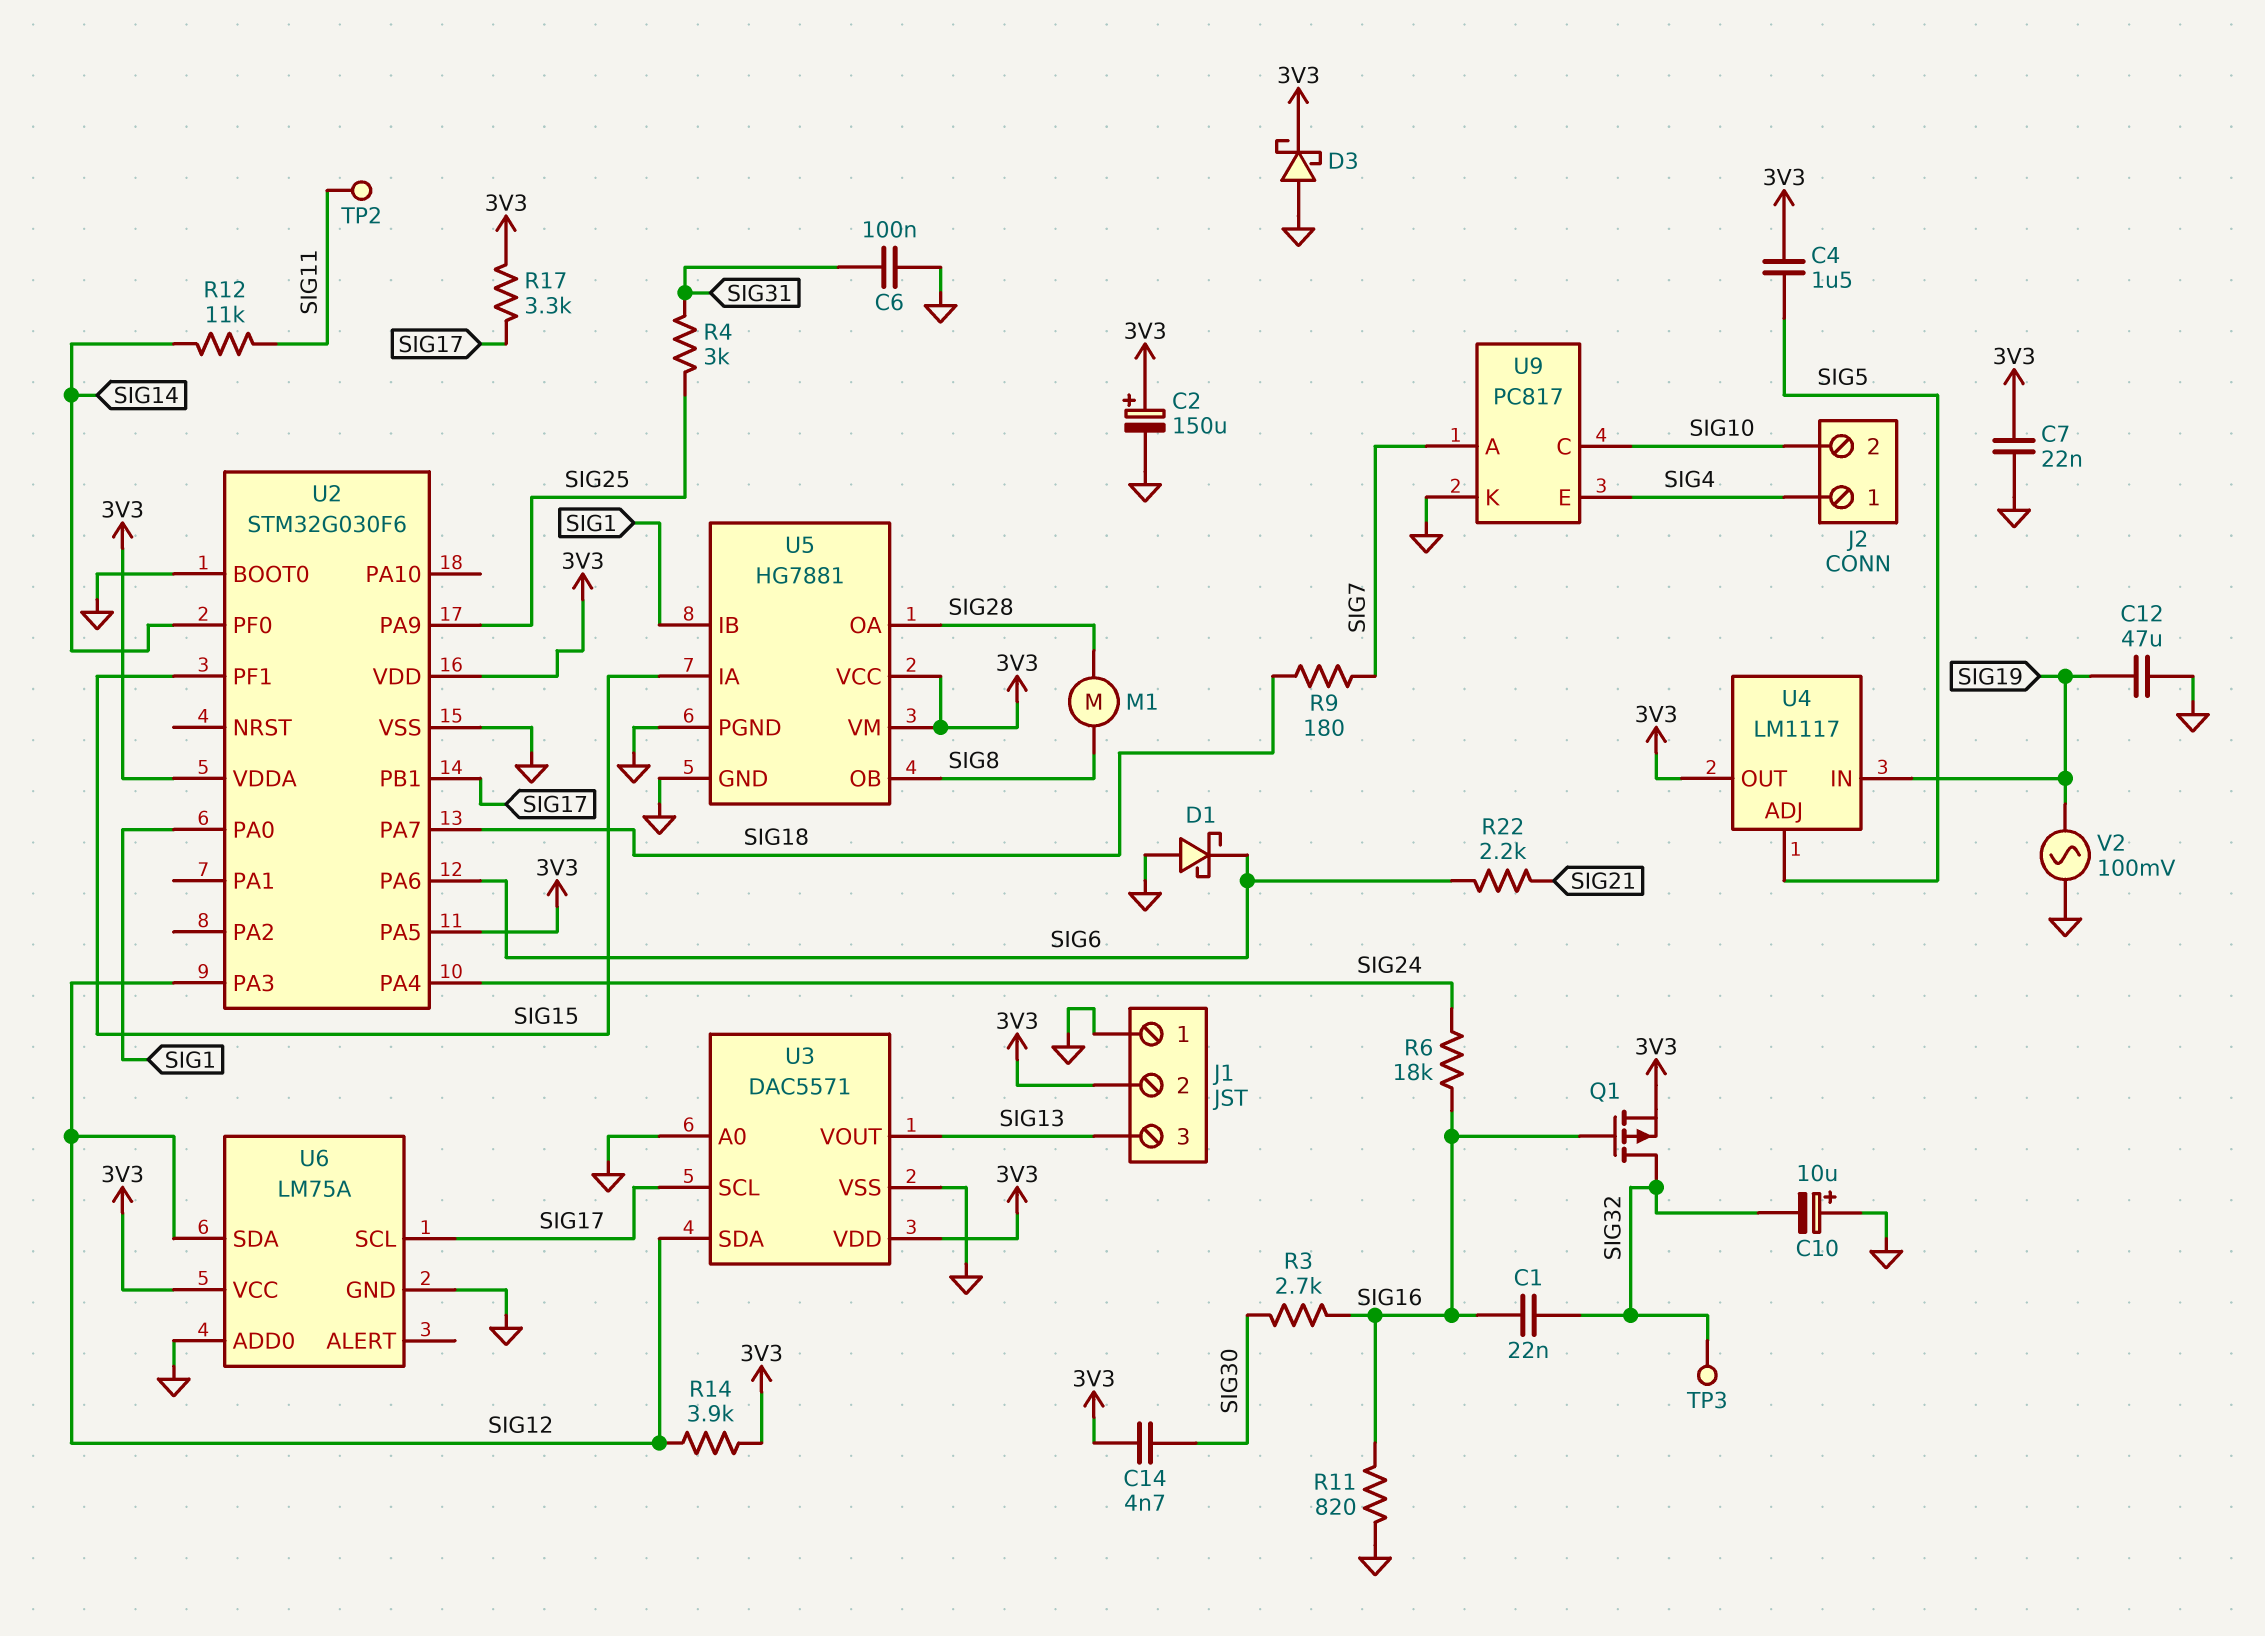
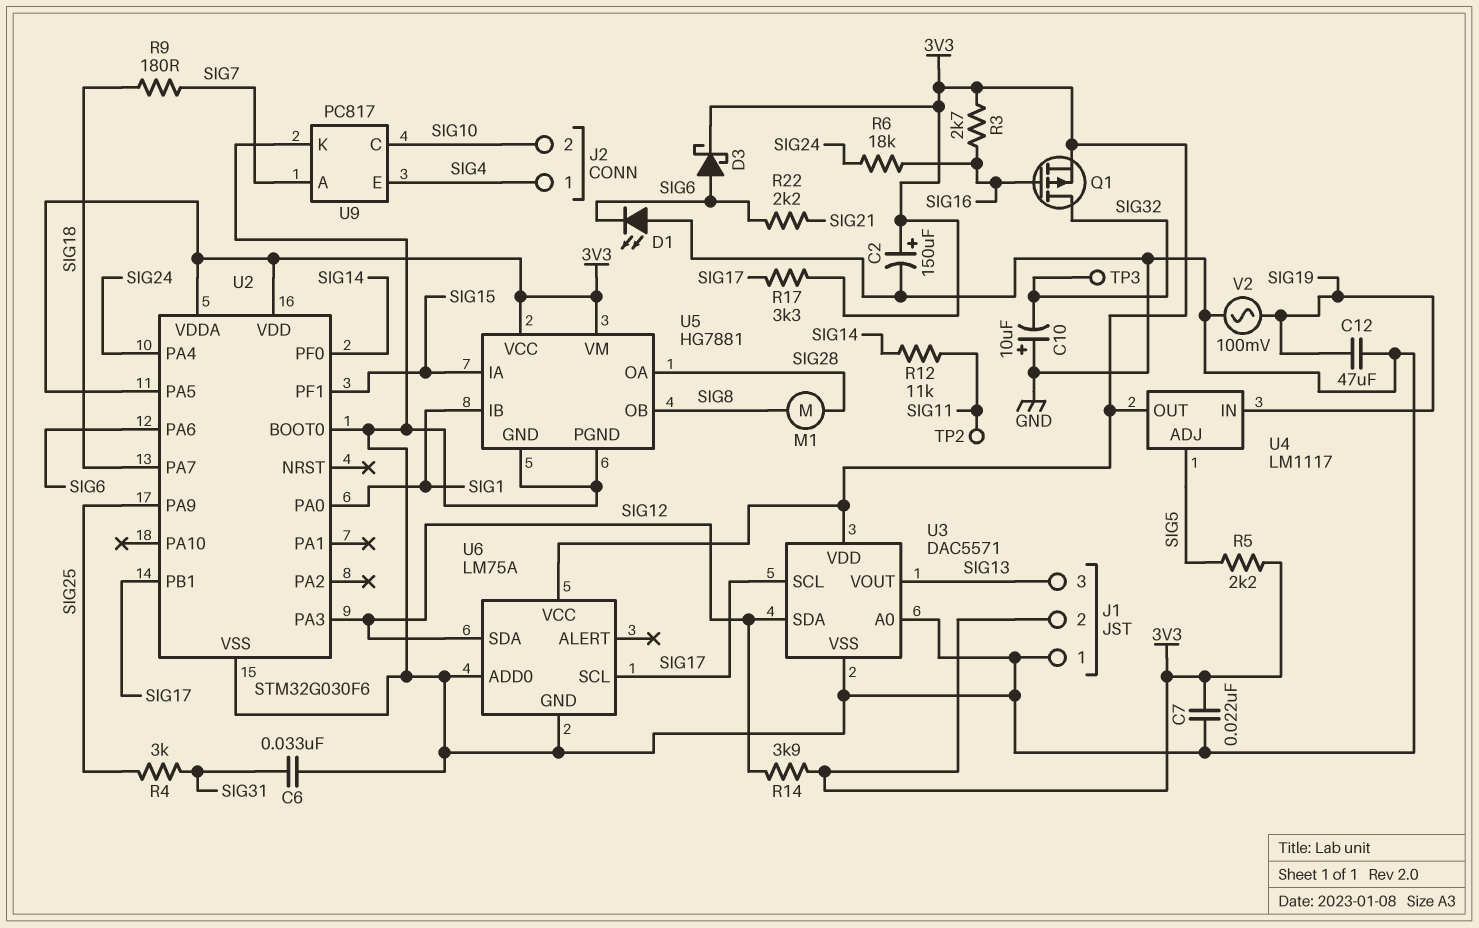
C1: 22nF (SIG16, SIG32) -> none
C4: 1.5uF (3V3, SIG5) -> none
C6: 100nF (GND, SIG31) -> 33nF (GND, SIG31)
C14: 4.7nF (3V3, SIG30) -> none
D1: schottky (A GND, K SIG6) -> LED (A GND, K SIG6)
D3: schottky (A GND, K 3V3) -> schottky (A SIG6, K 3V3)
R3: 2.7k (SIG16, SIG30) -> 2.7k (3V3, SIG16)
R5: none -> 2.2k (3V3, SIG5)
R11: 820 (GND, SIG16) -> none

